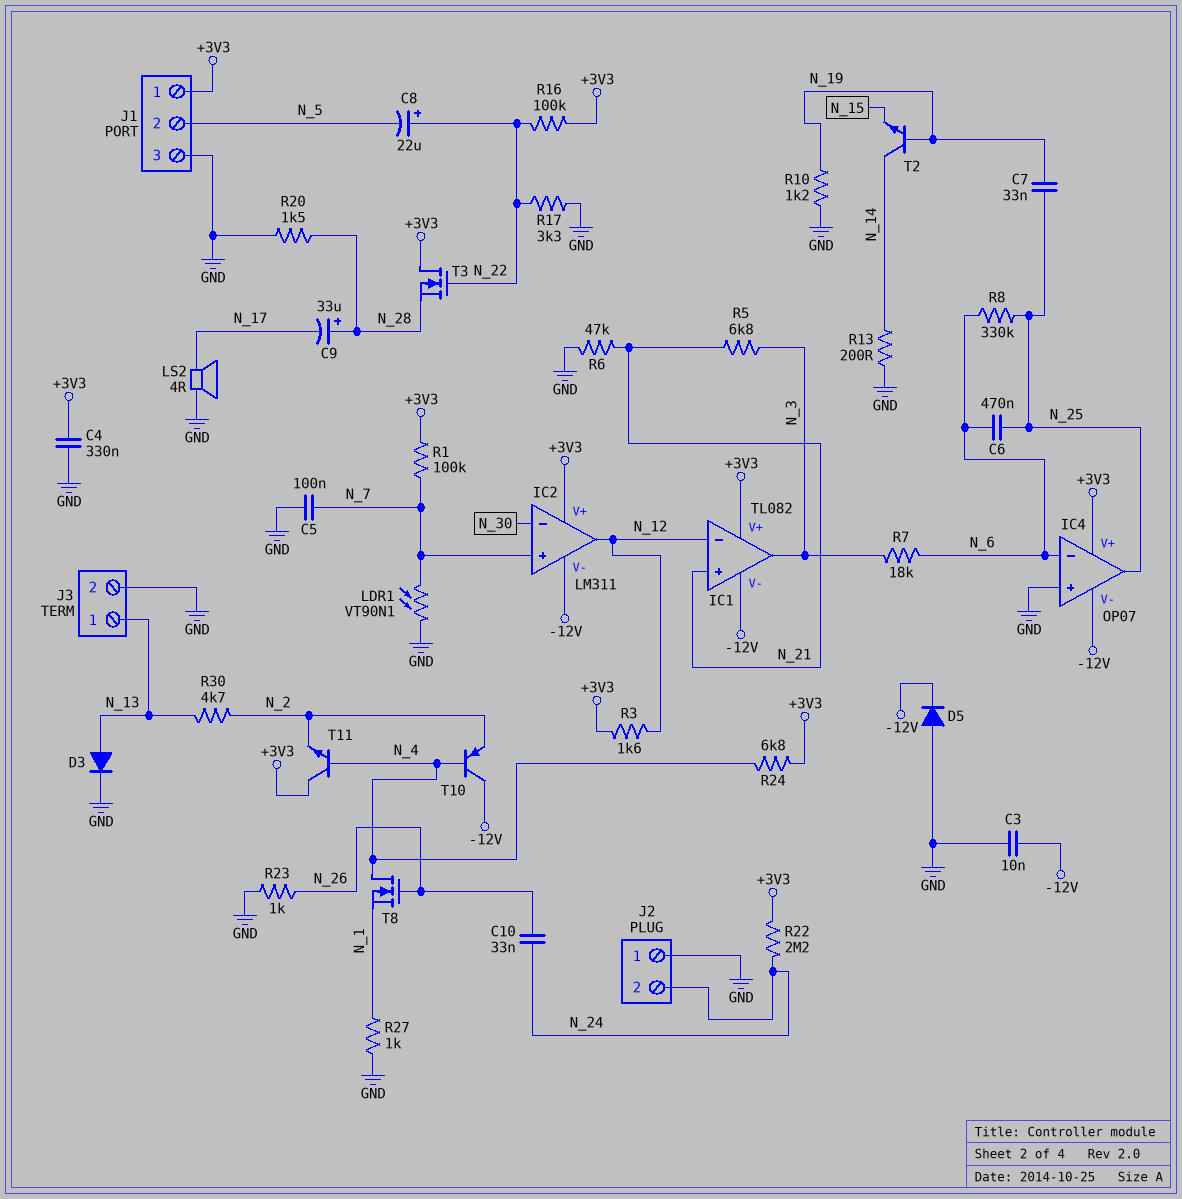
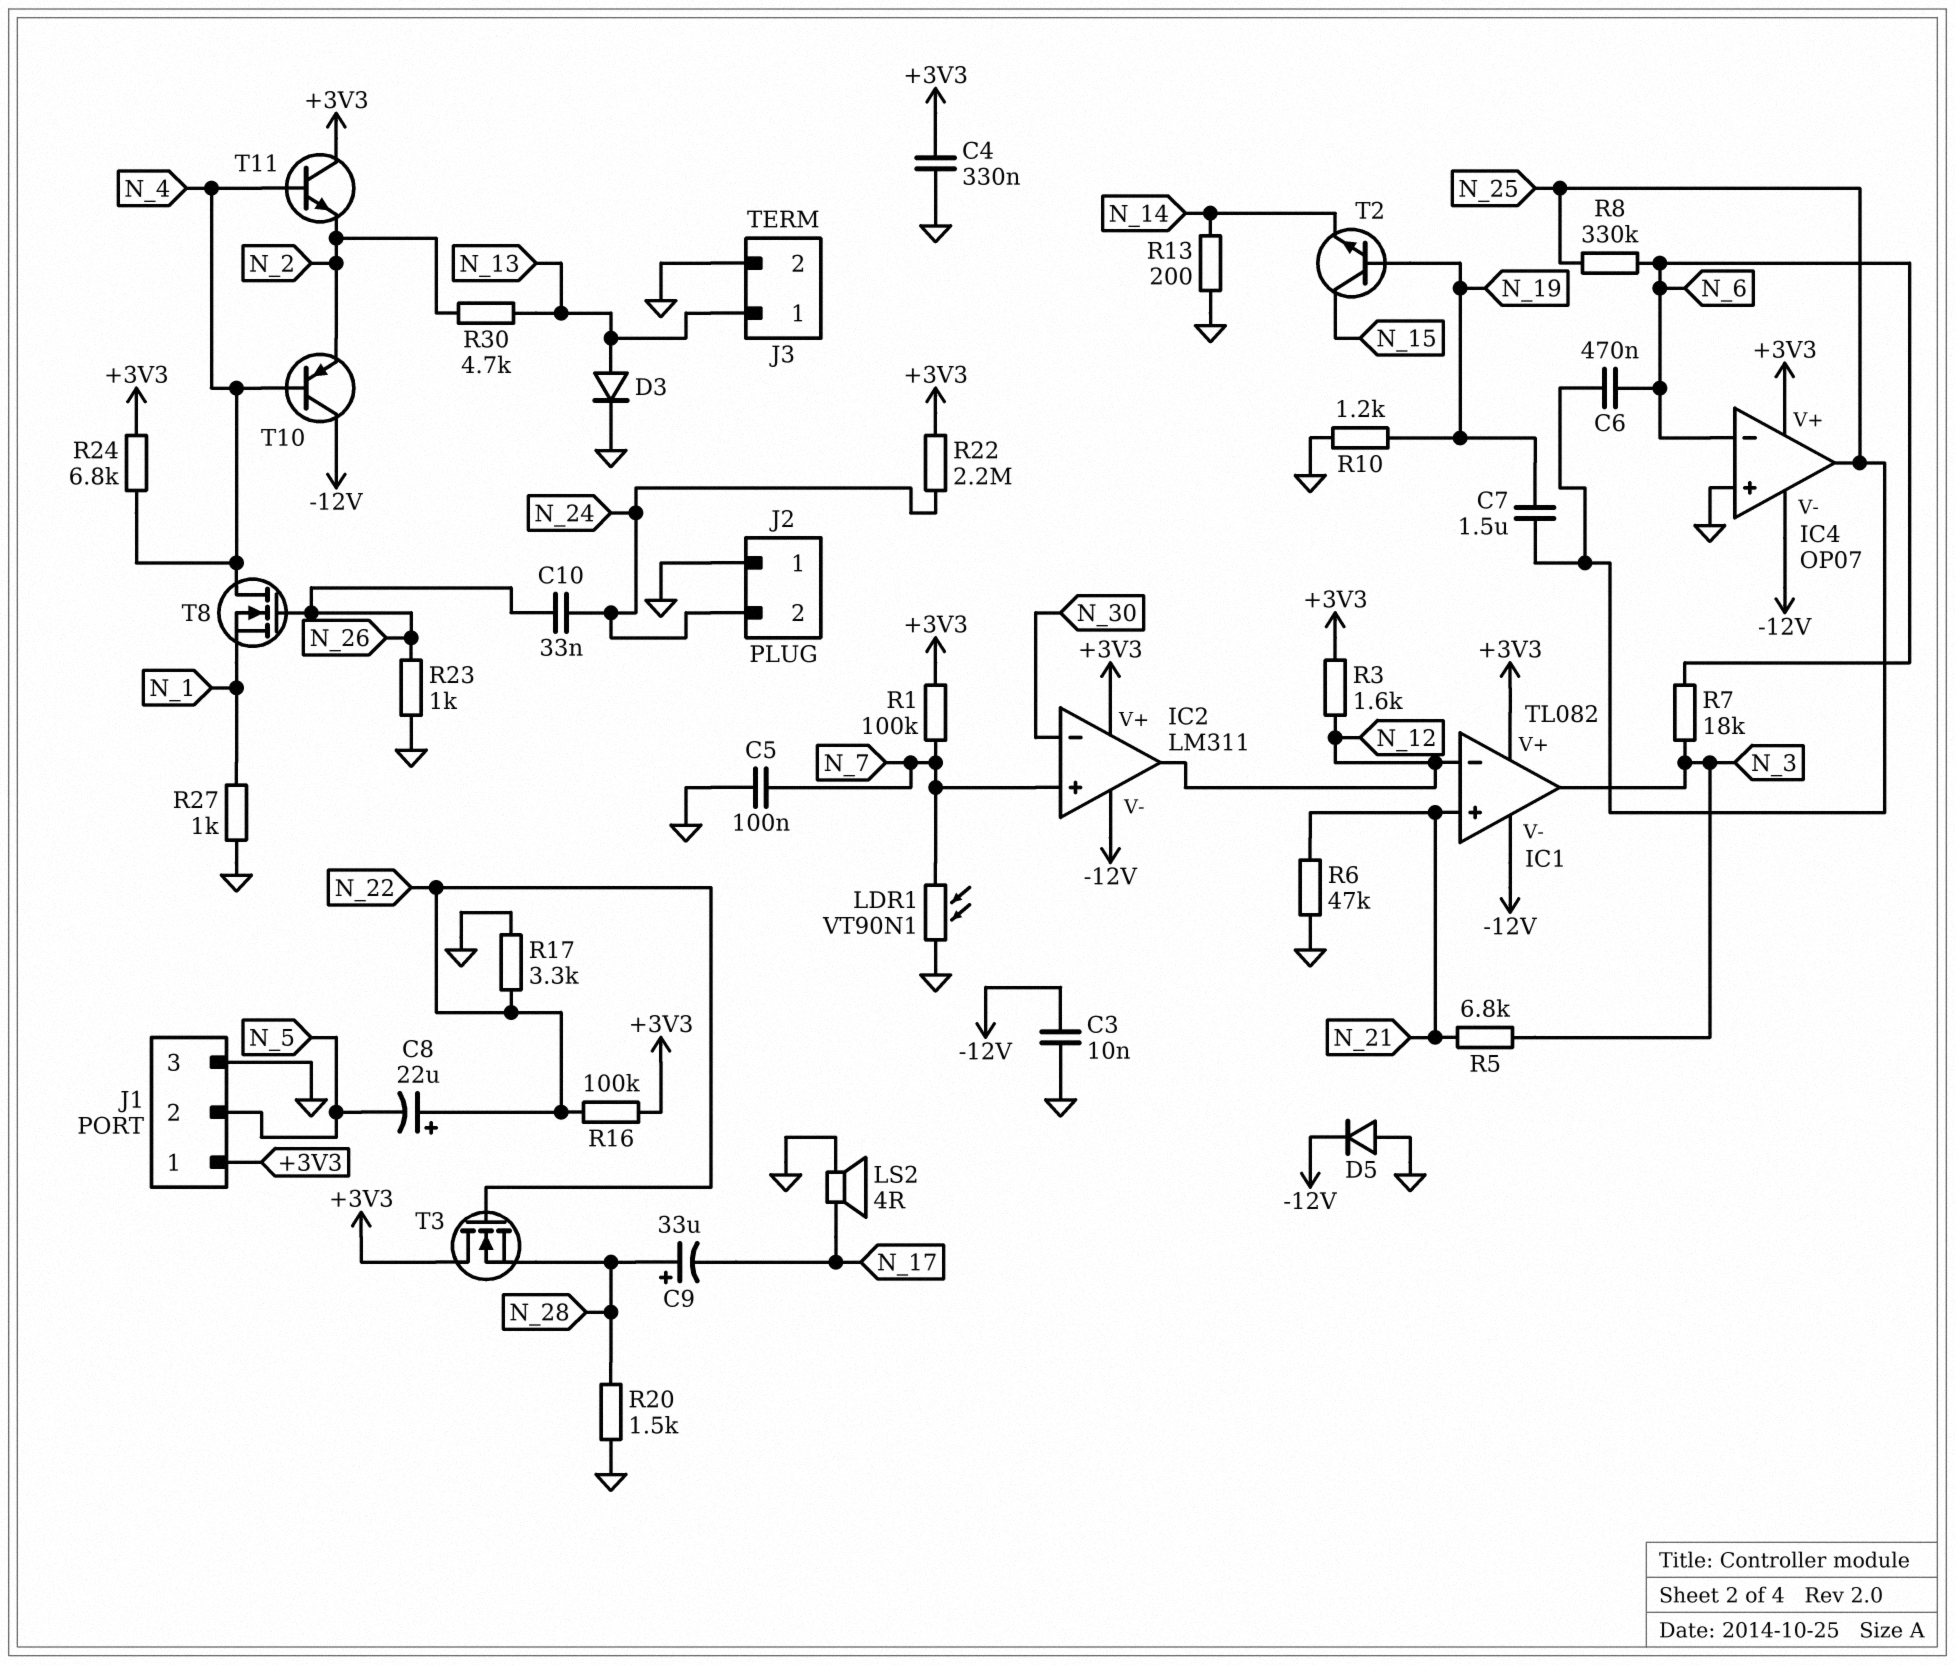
C7: 33nF (N_19, N_25) -> 1.5uF (N_19, N_25)
T2: NPN (B N_19, C N_14, E N_15) -> NPN (B N_19, C N_15, E N_14)

